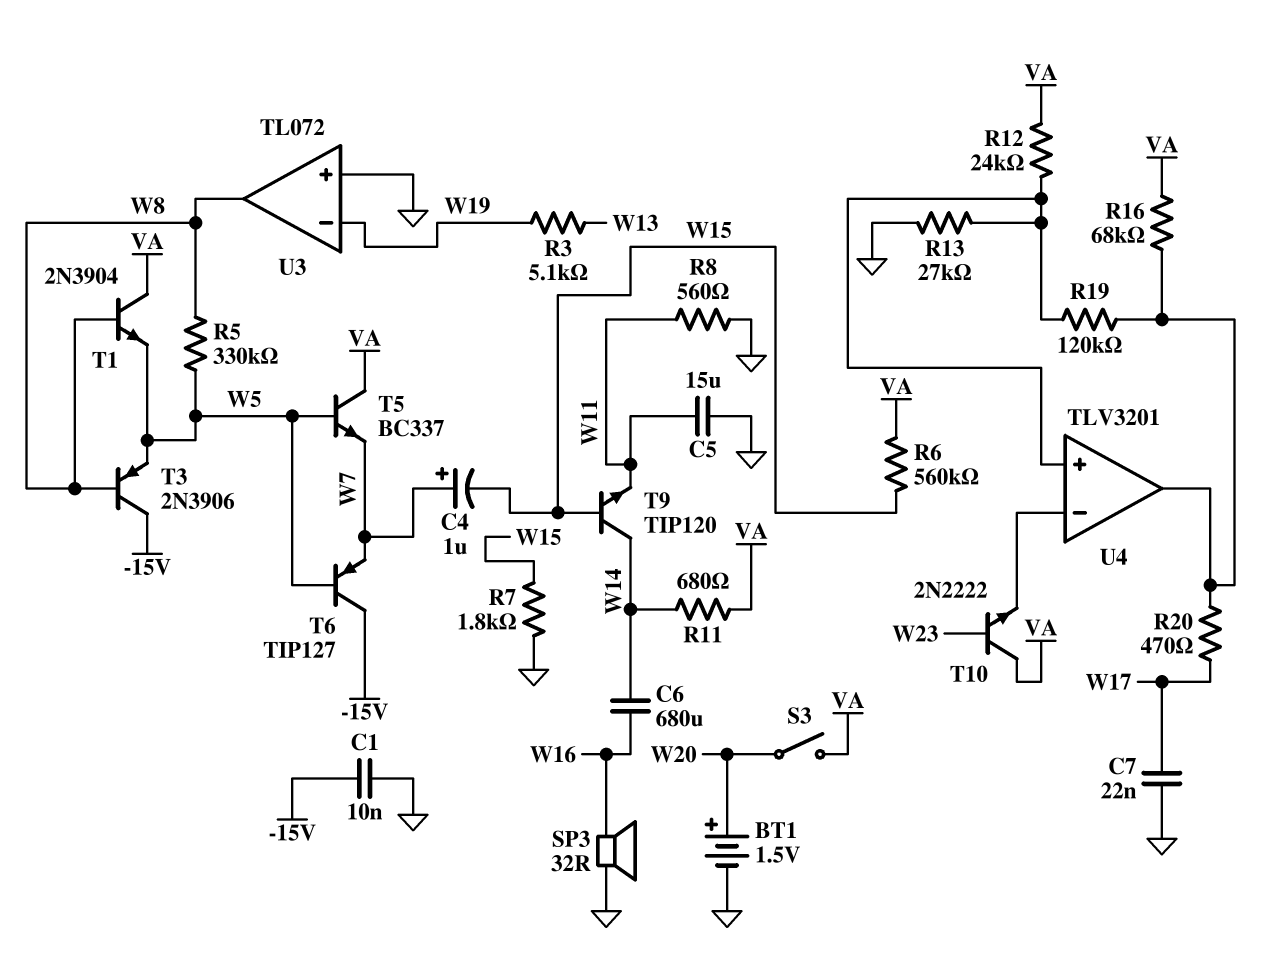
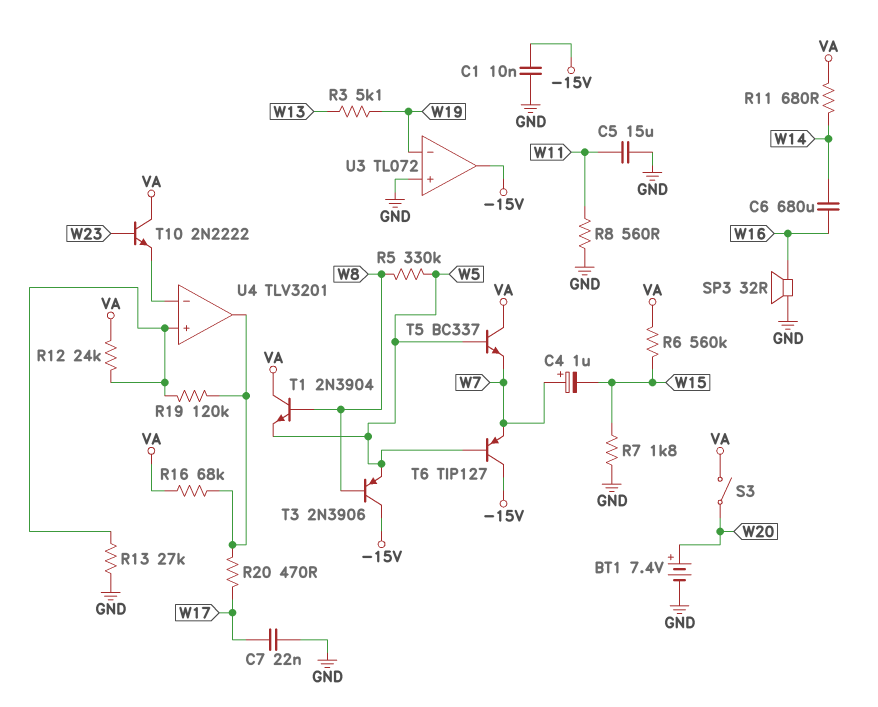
BT1: 1.5V (plus W20, minus GND) -> 7.4V (plus W20, minus GND)
T9: NPN TIP120 (B W15, C W14, E W11) -> none
U3 pin out: W8 -> -15V

